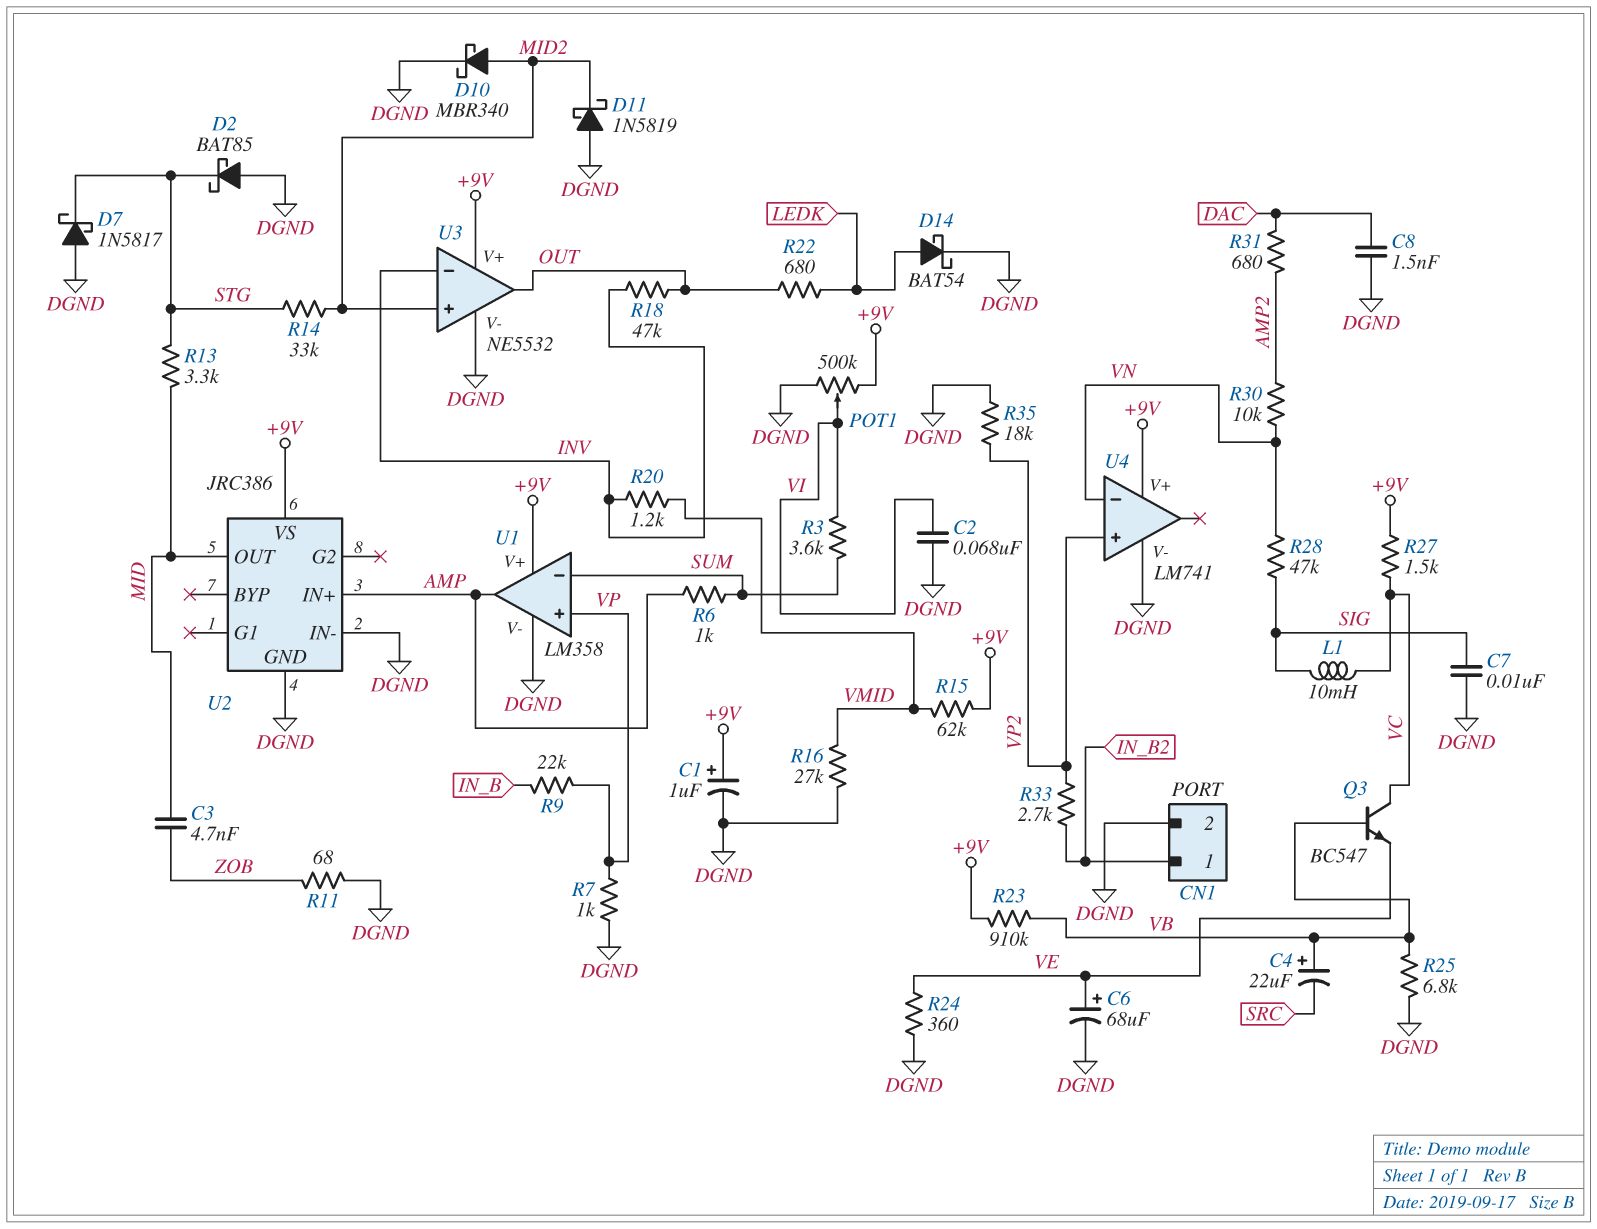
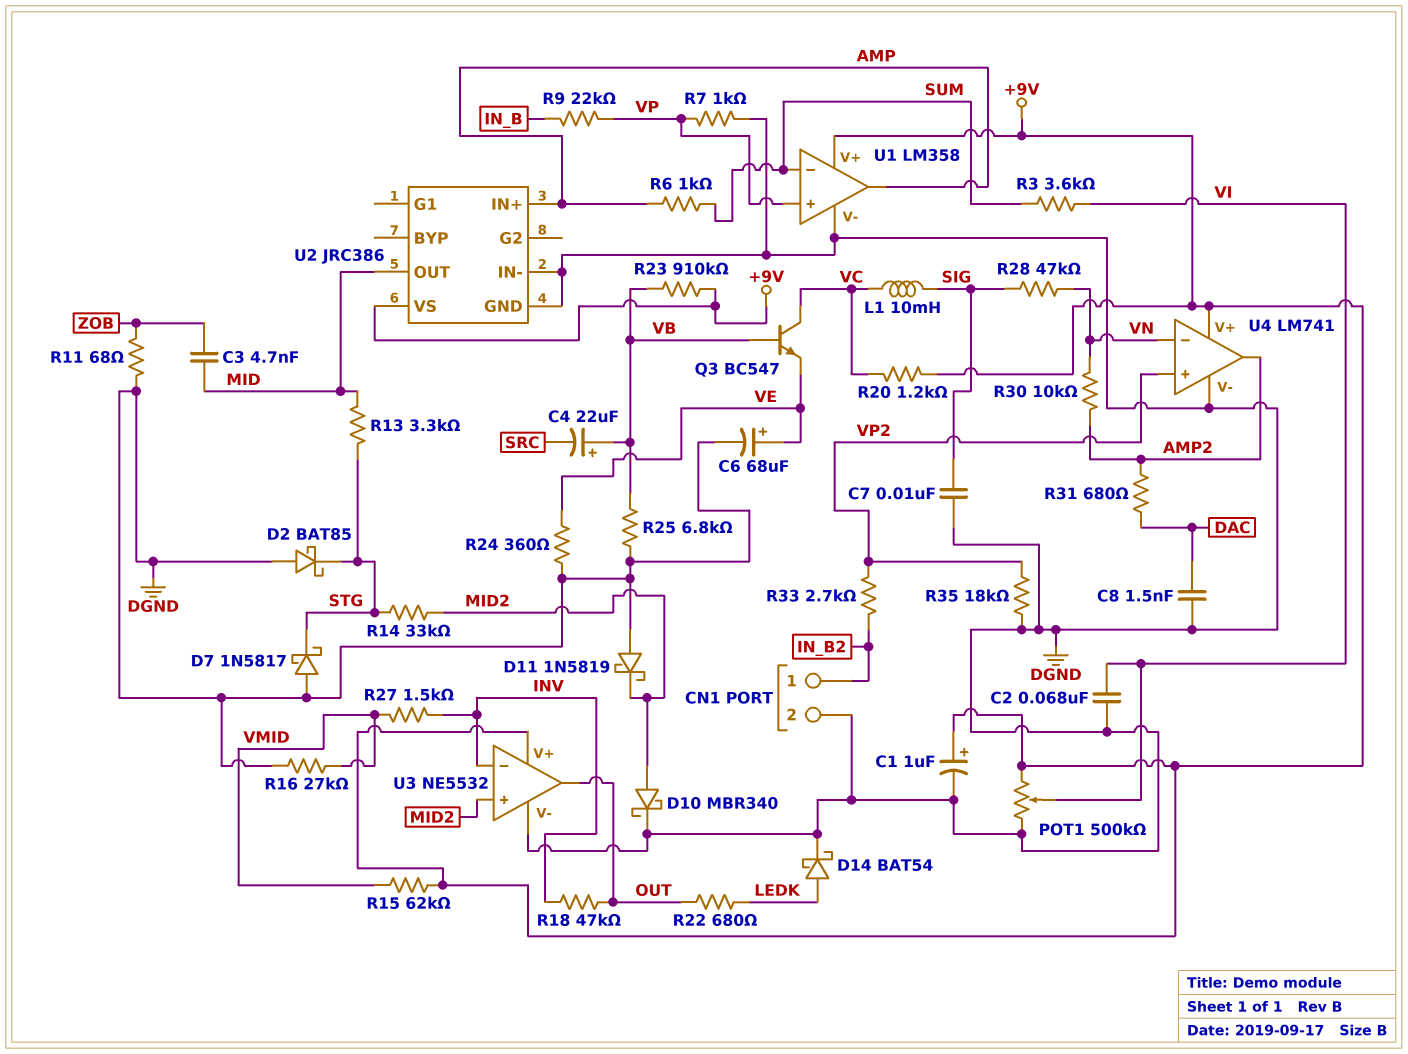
R20: 1.2k (INV, VMID) -> 1.2k (+9V, VC)
R27: 1.5k (+9V, VC) -> 1.5k (INV, VMID)
U4 pin out: none -> AMP2

